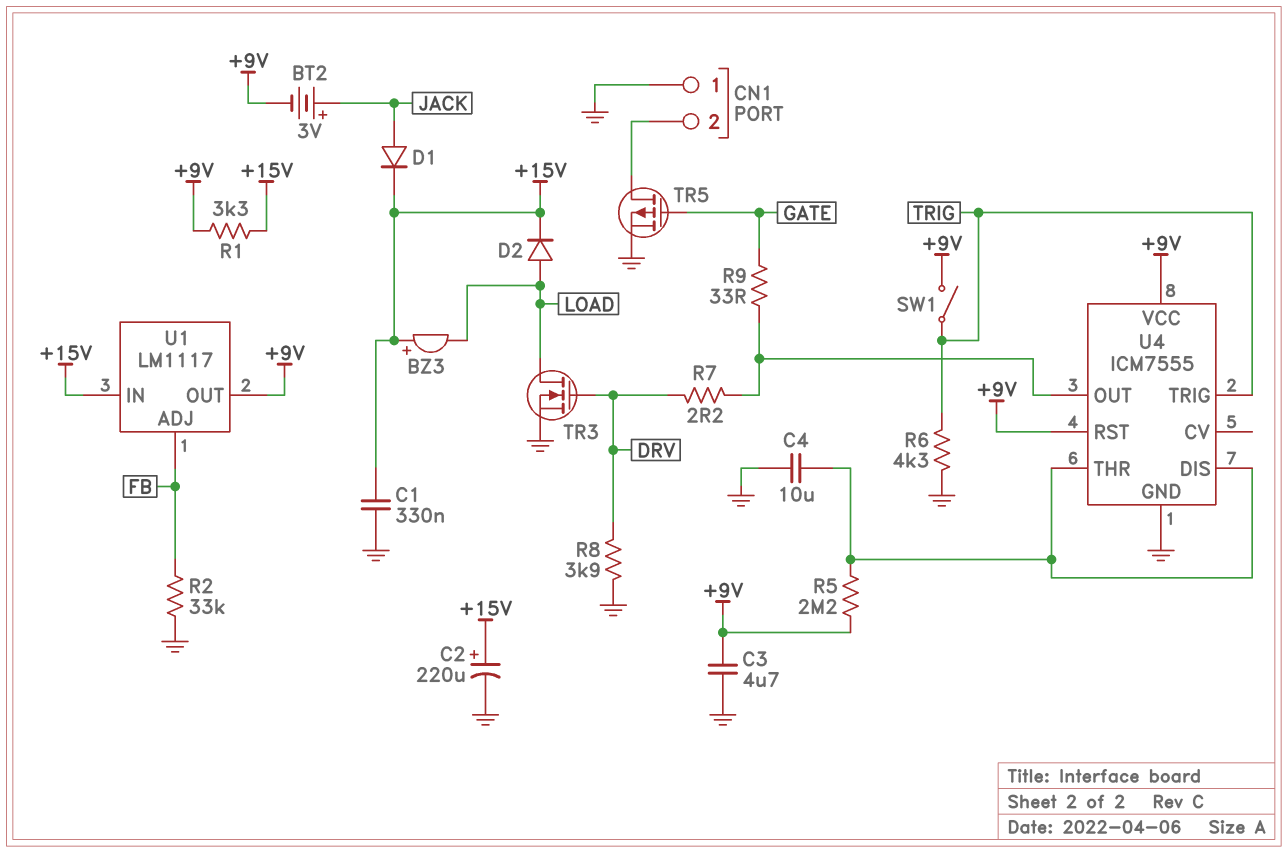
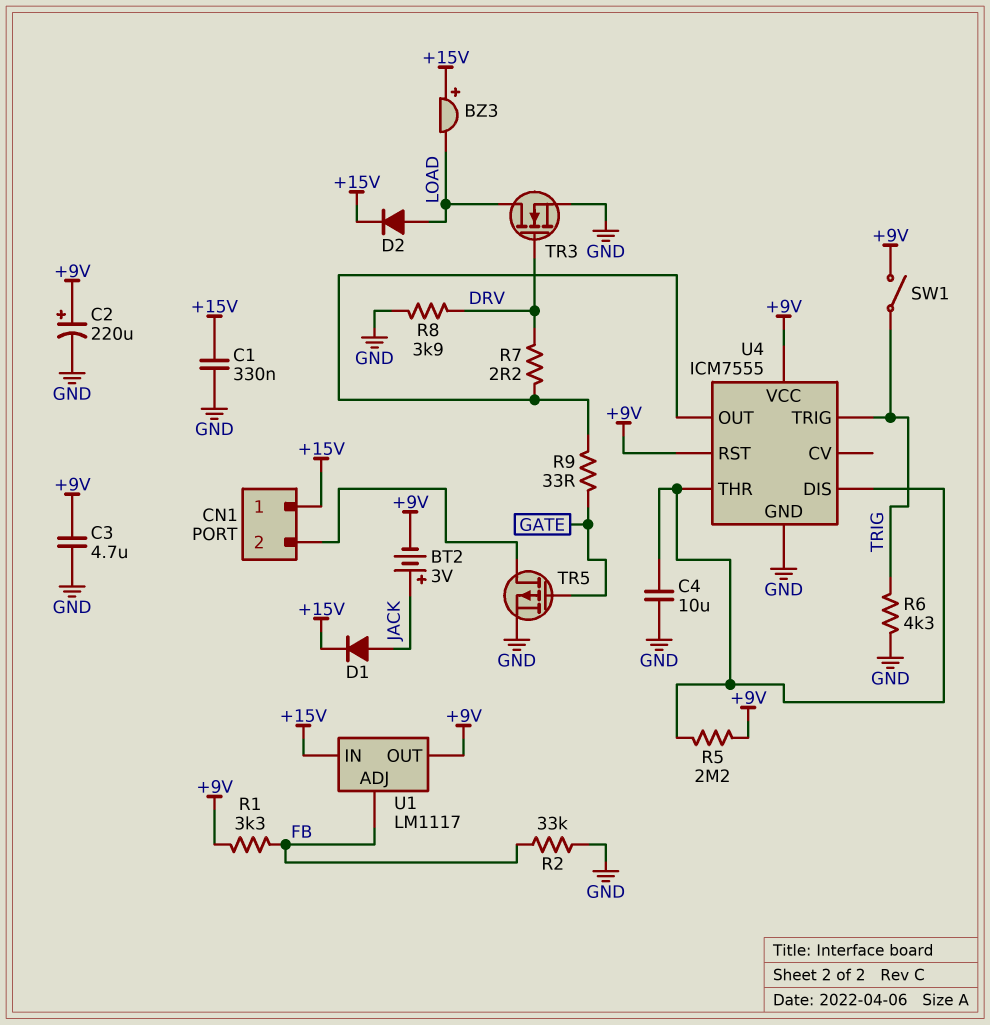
C2: 220uF (plus +15V, minus GND) -> 220uF (plus +9V, minus GND)
CN1 pin 1: GND -> +15V
R1: 3.3k (+9V, +15V) -> 3.3k (+9V, FB)

